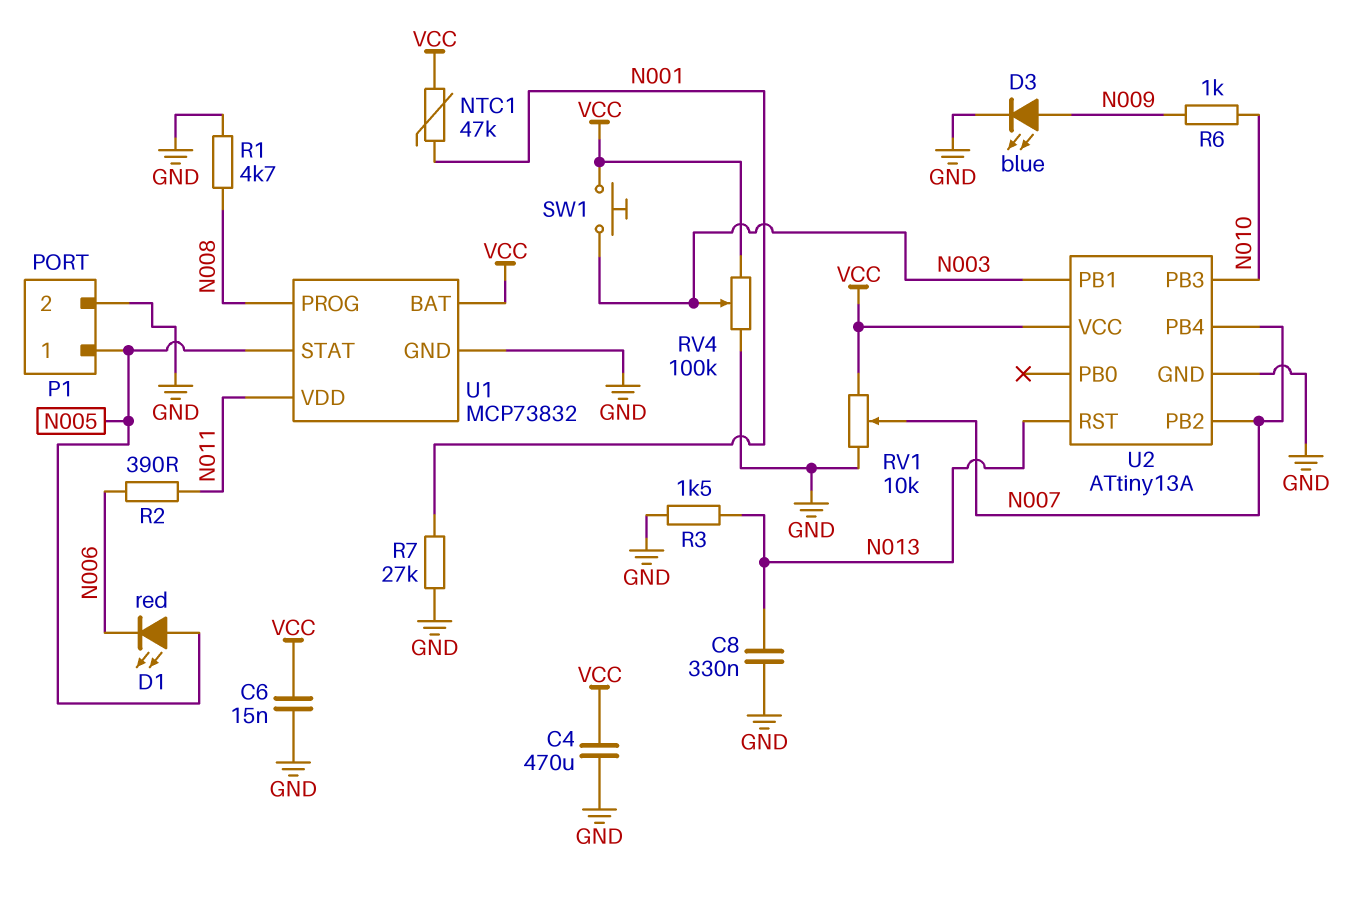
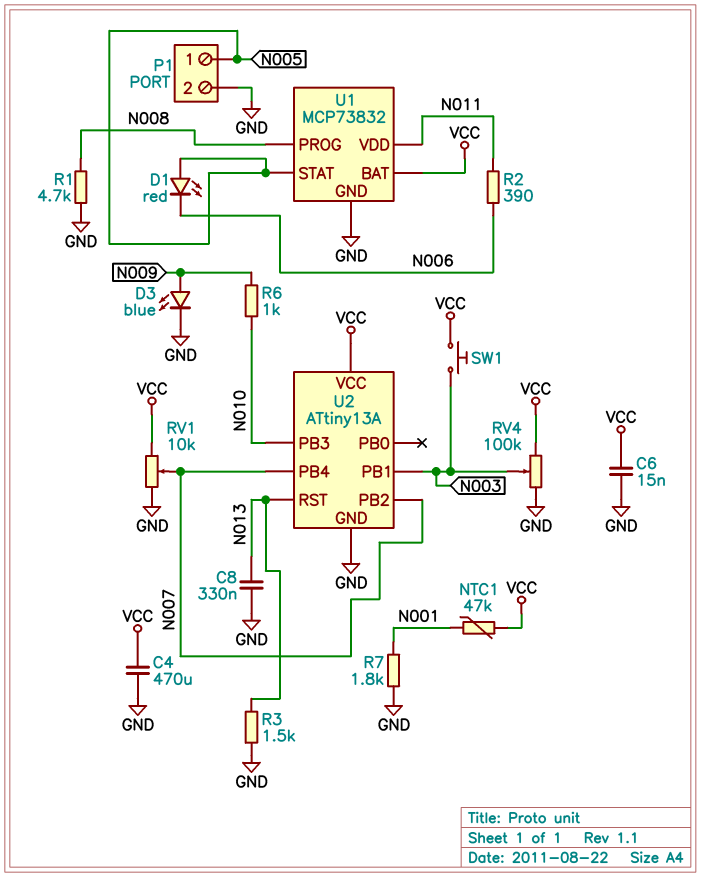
R7: 27k (GND, N001) -> 1.8k (GND, N001)

